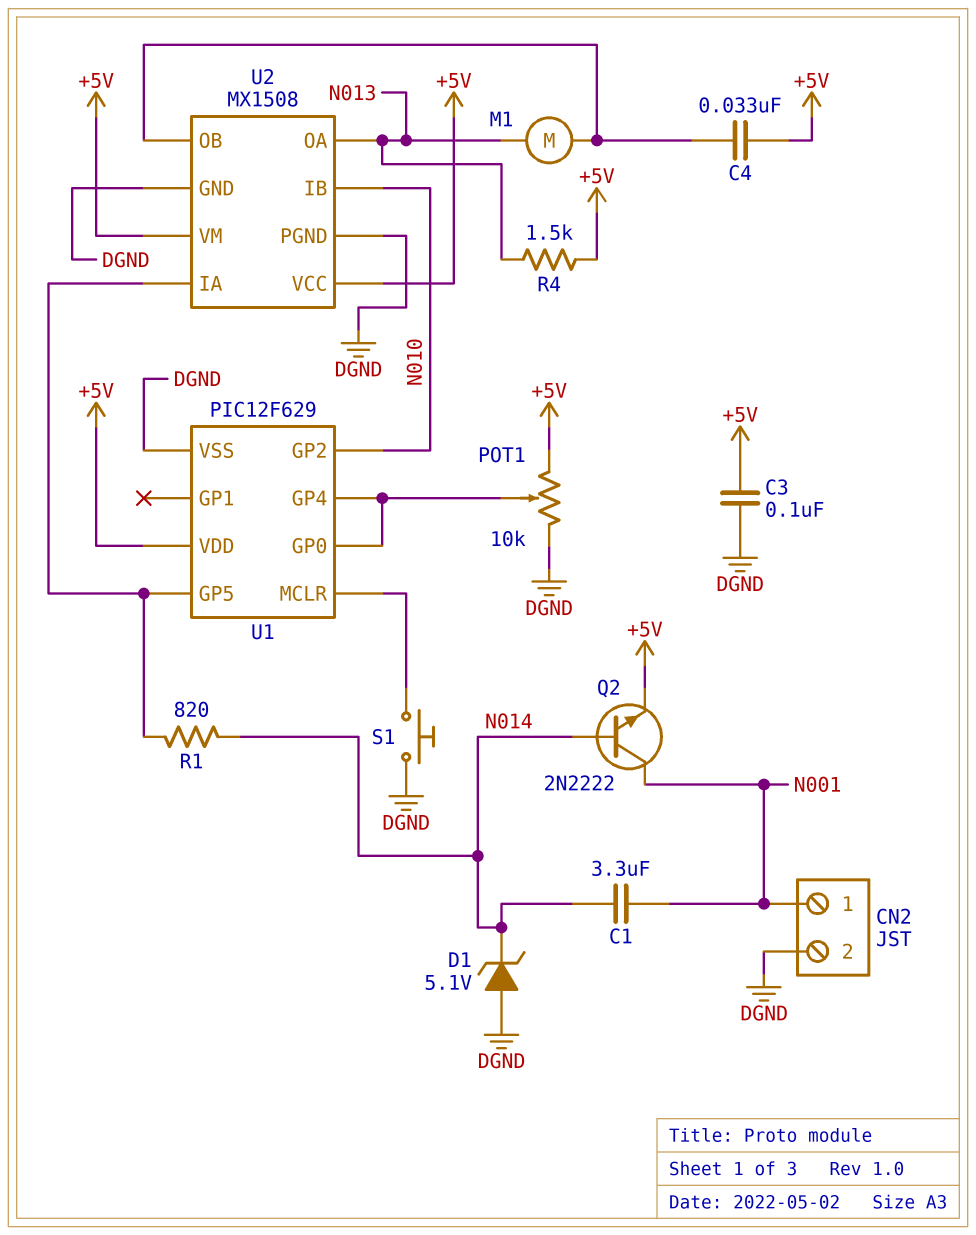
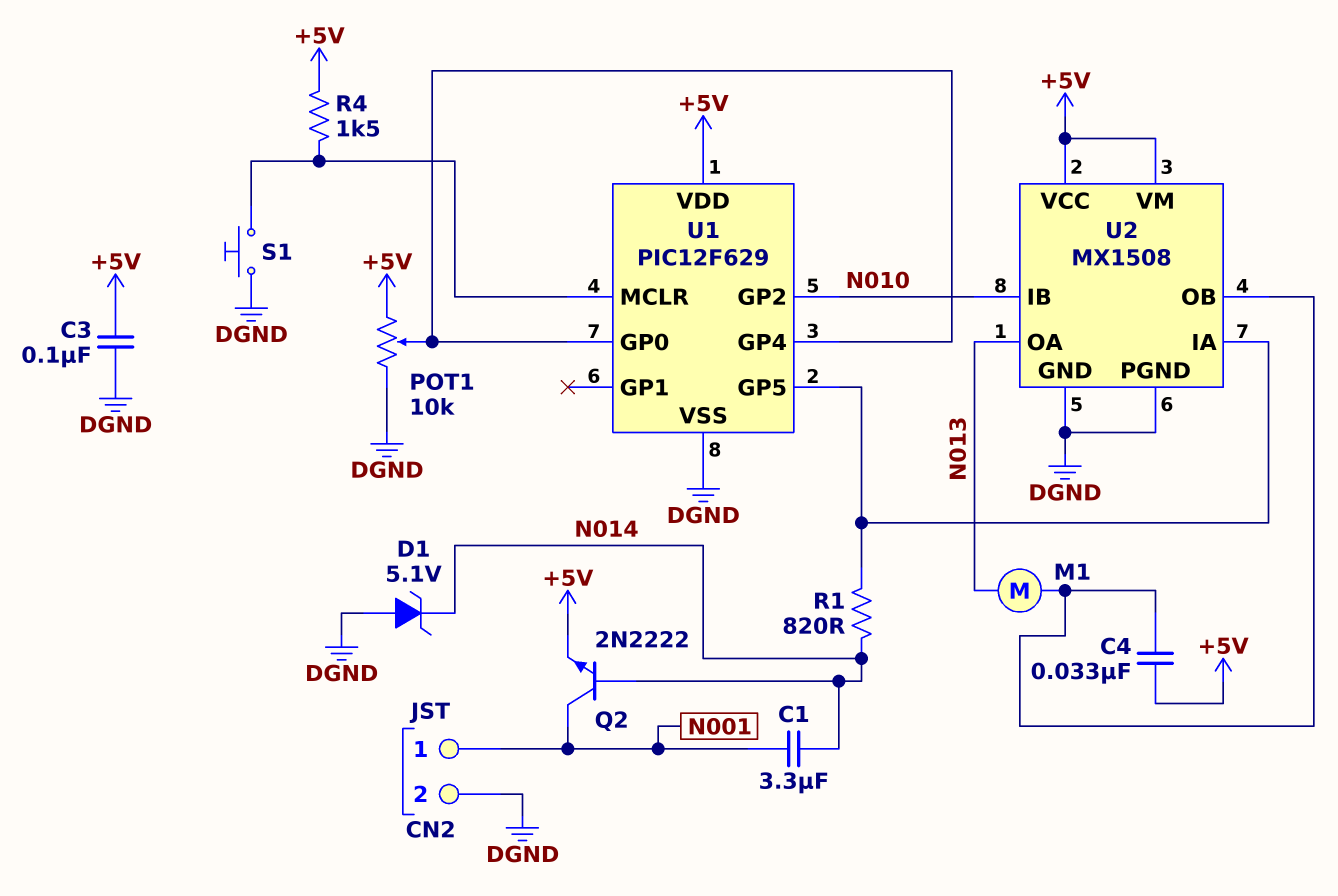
R4: 1.5k (+5V, N013) -> 1.5k (+5V, U1/MCLR)

